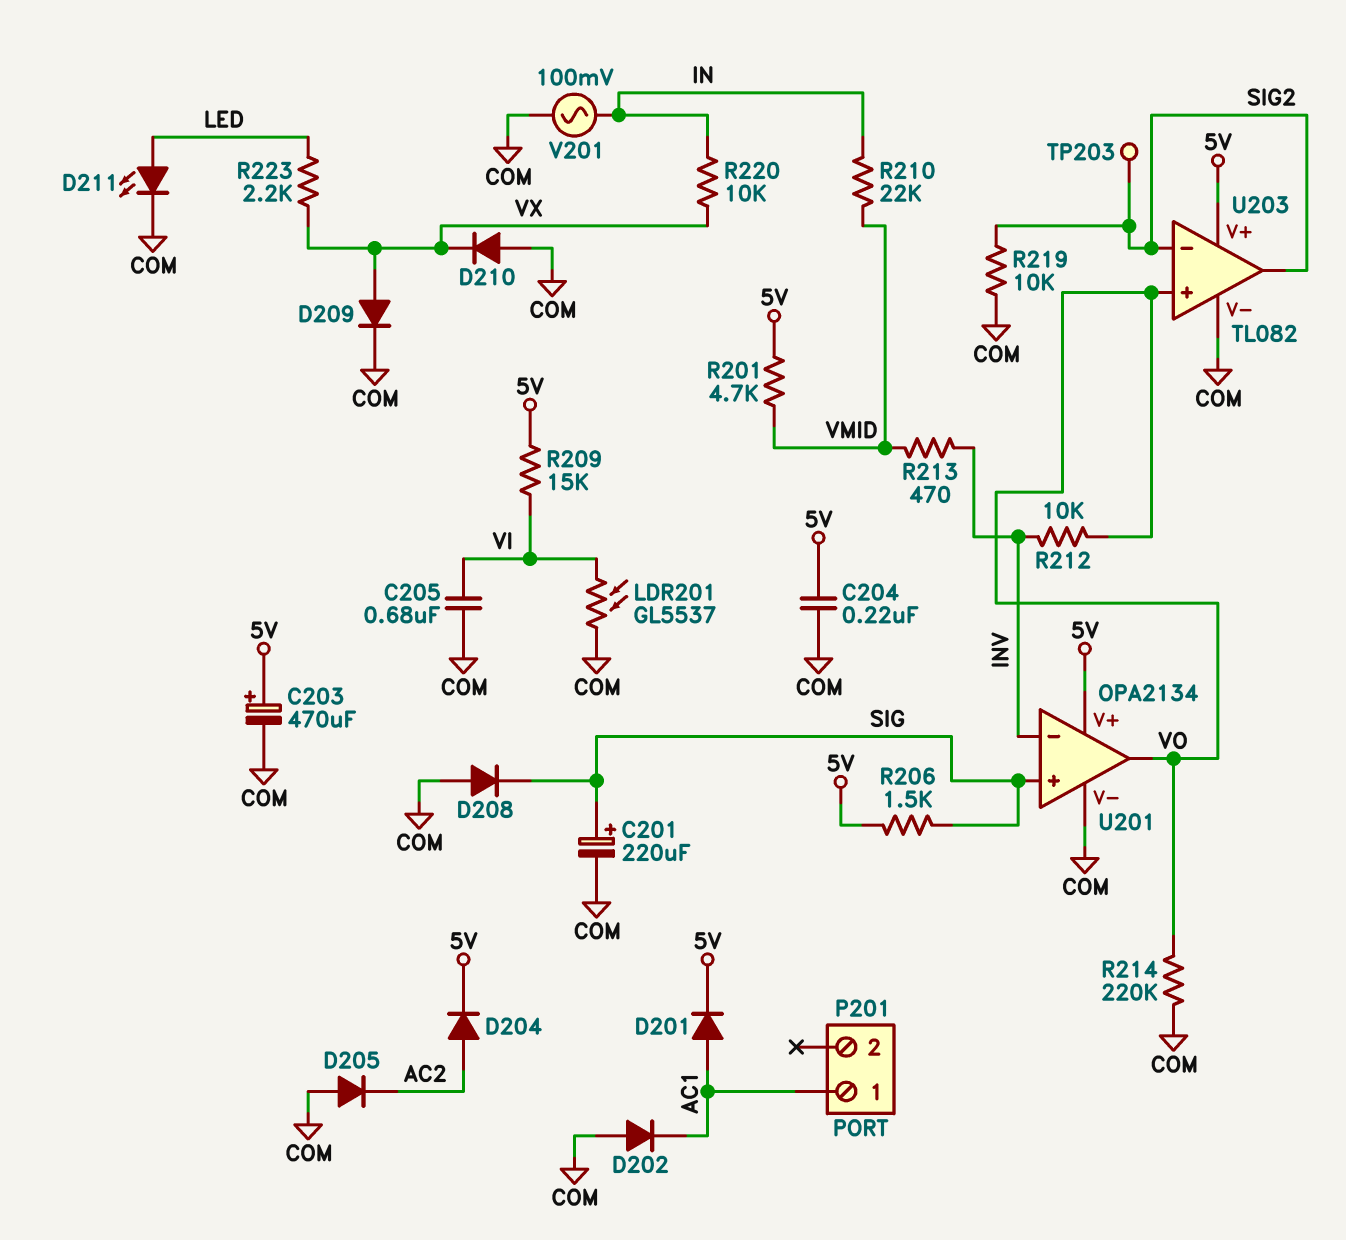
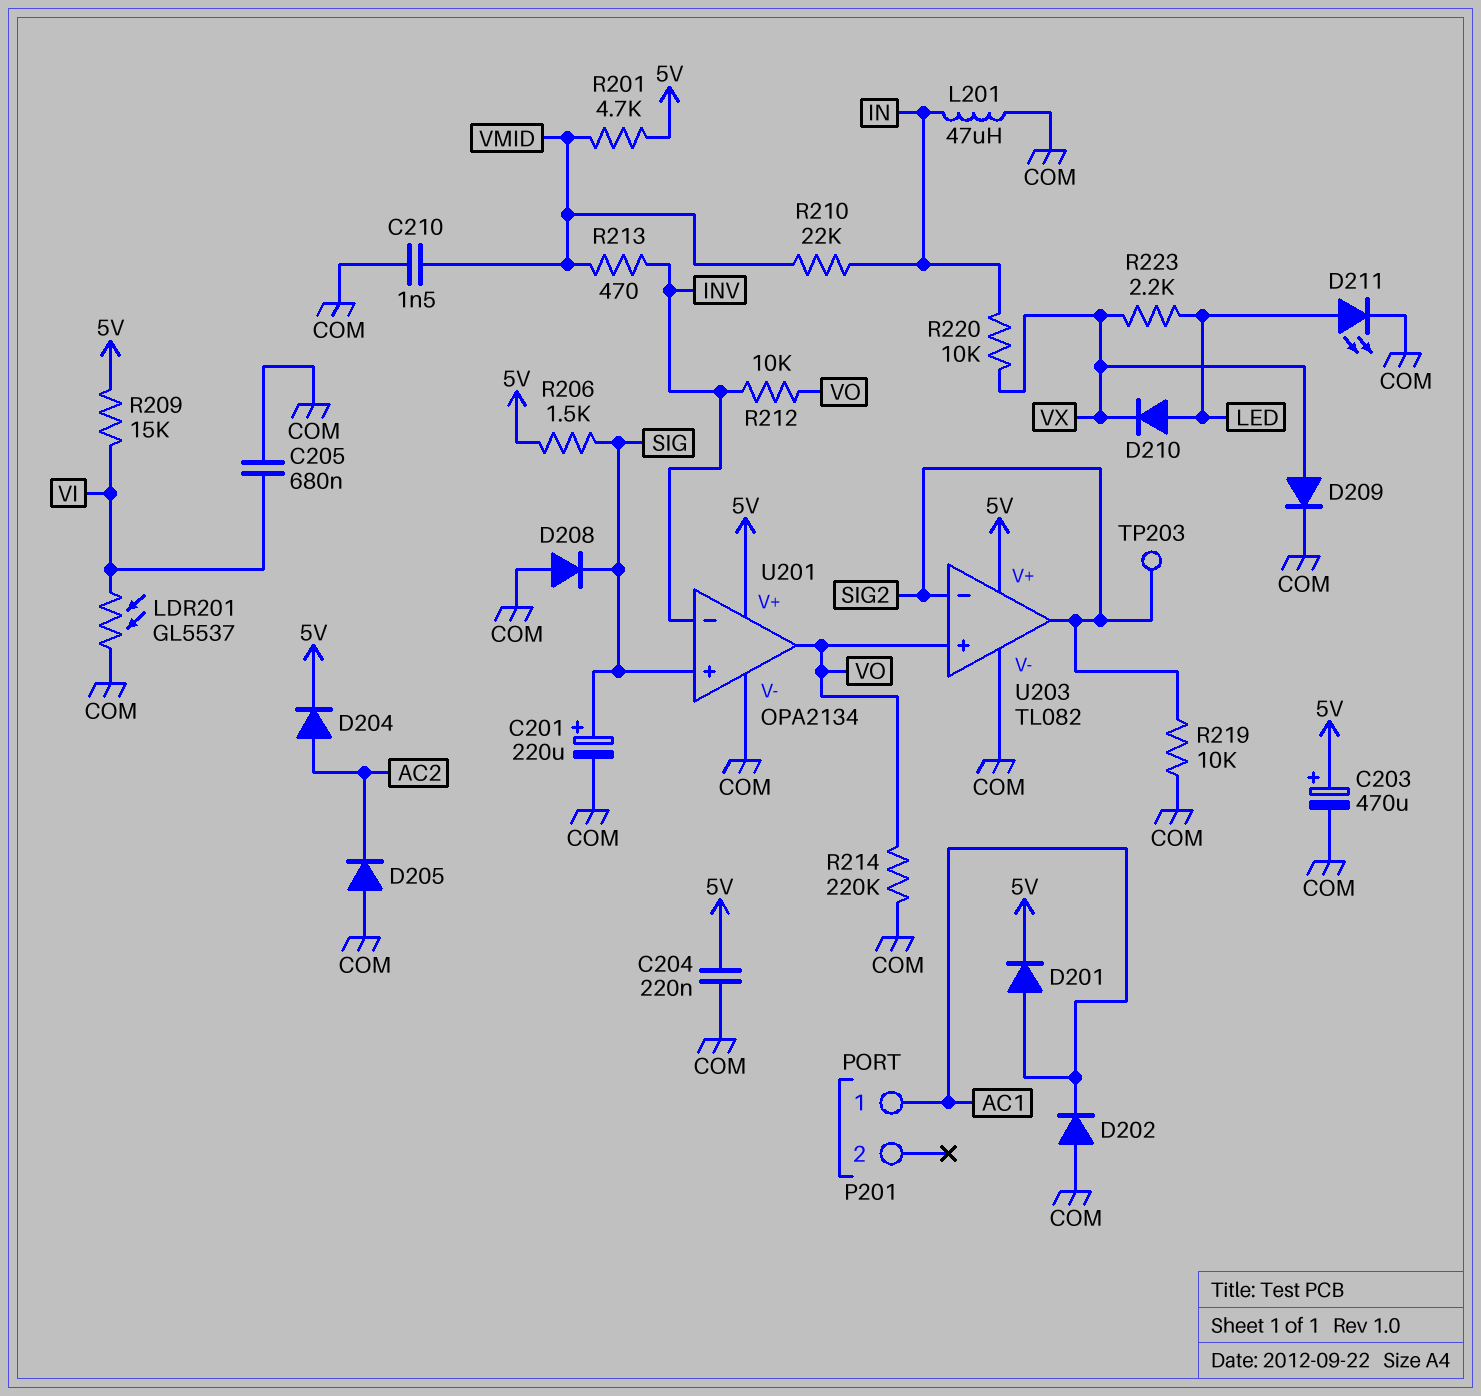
C210: none -> 1.5nF (COM, VMID)
D210: diode (A COM, K VX) -> diode (A LED, K VX)
L201: none -> 47uH (COM, IN)
V201: AC 100mV (COM, IN) -> none

